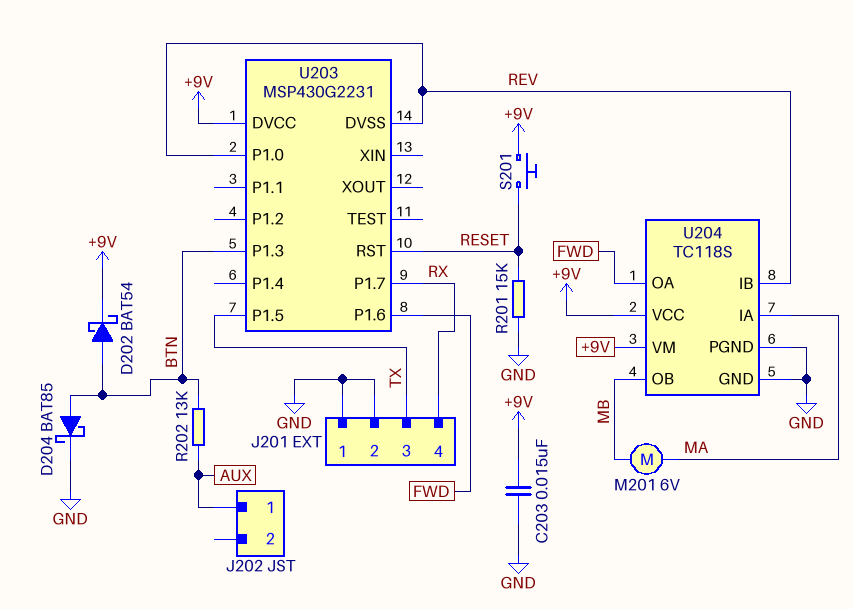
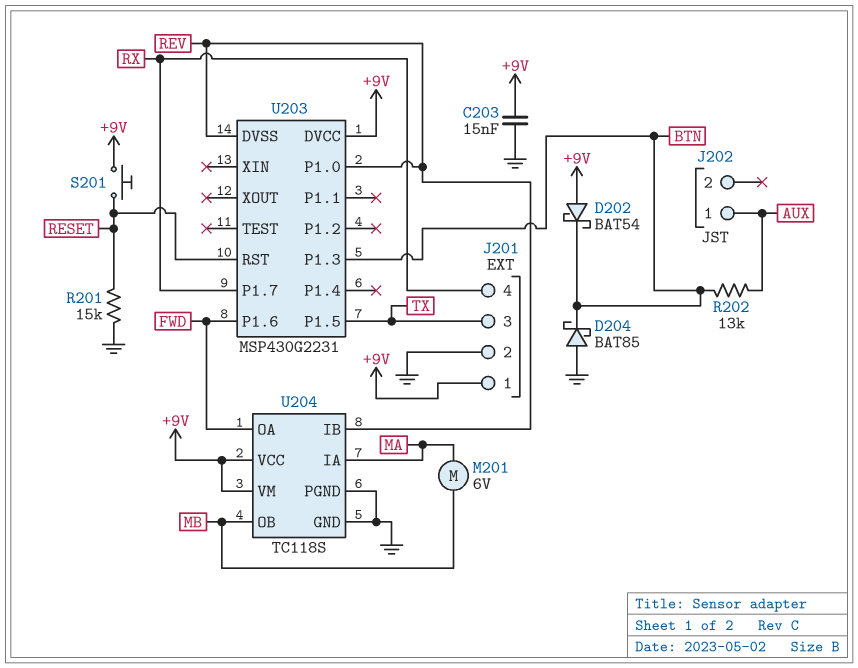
D202: schottky BAT54 (A BTN, K +9V) -> schottky BAT54 (A +9V, K BTN)
D204: schottky BAT85 (A BTN, K GND) -> schottky BAT85 (A GND, K BTN)
J201 pin 1: GND -> +9V

